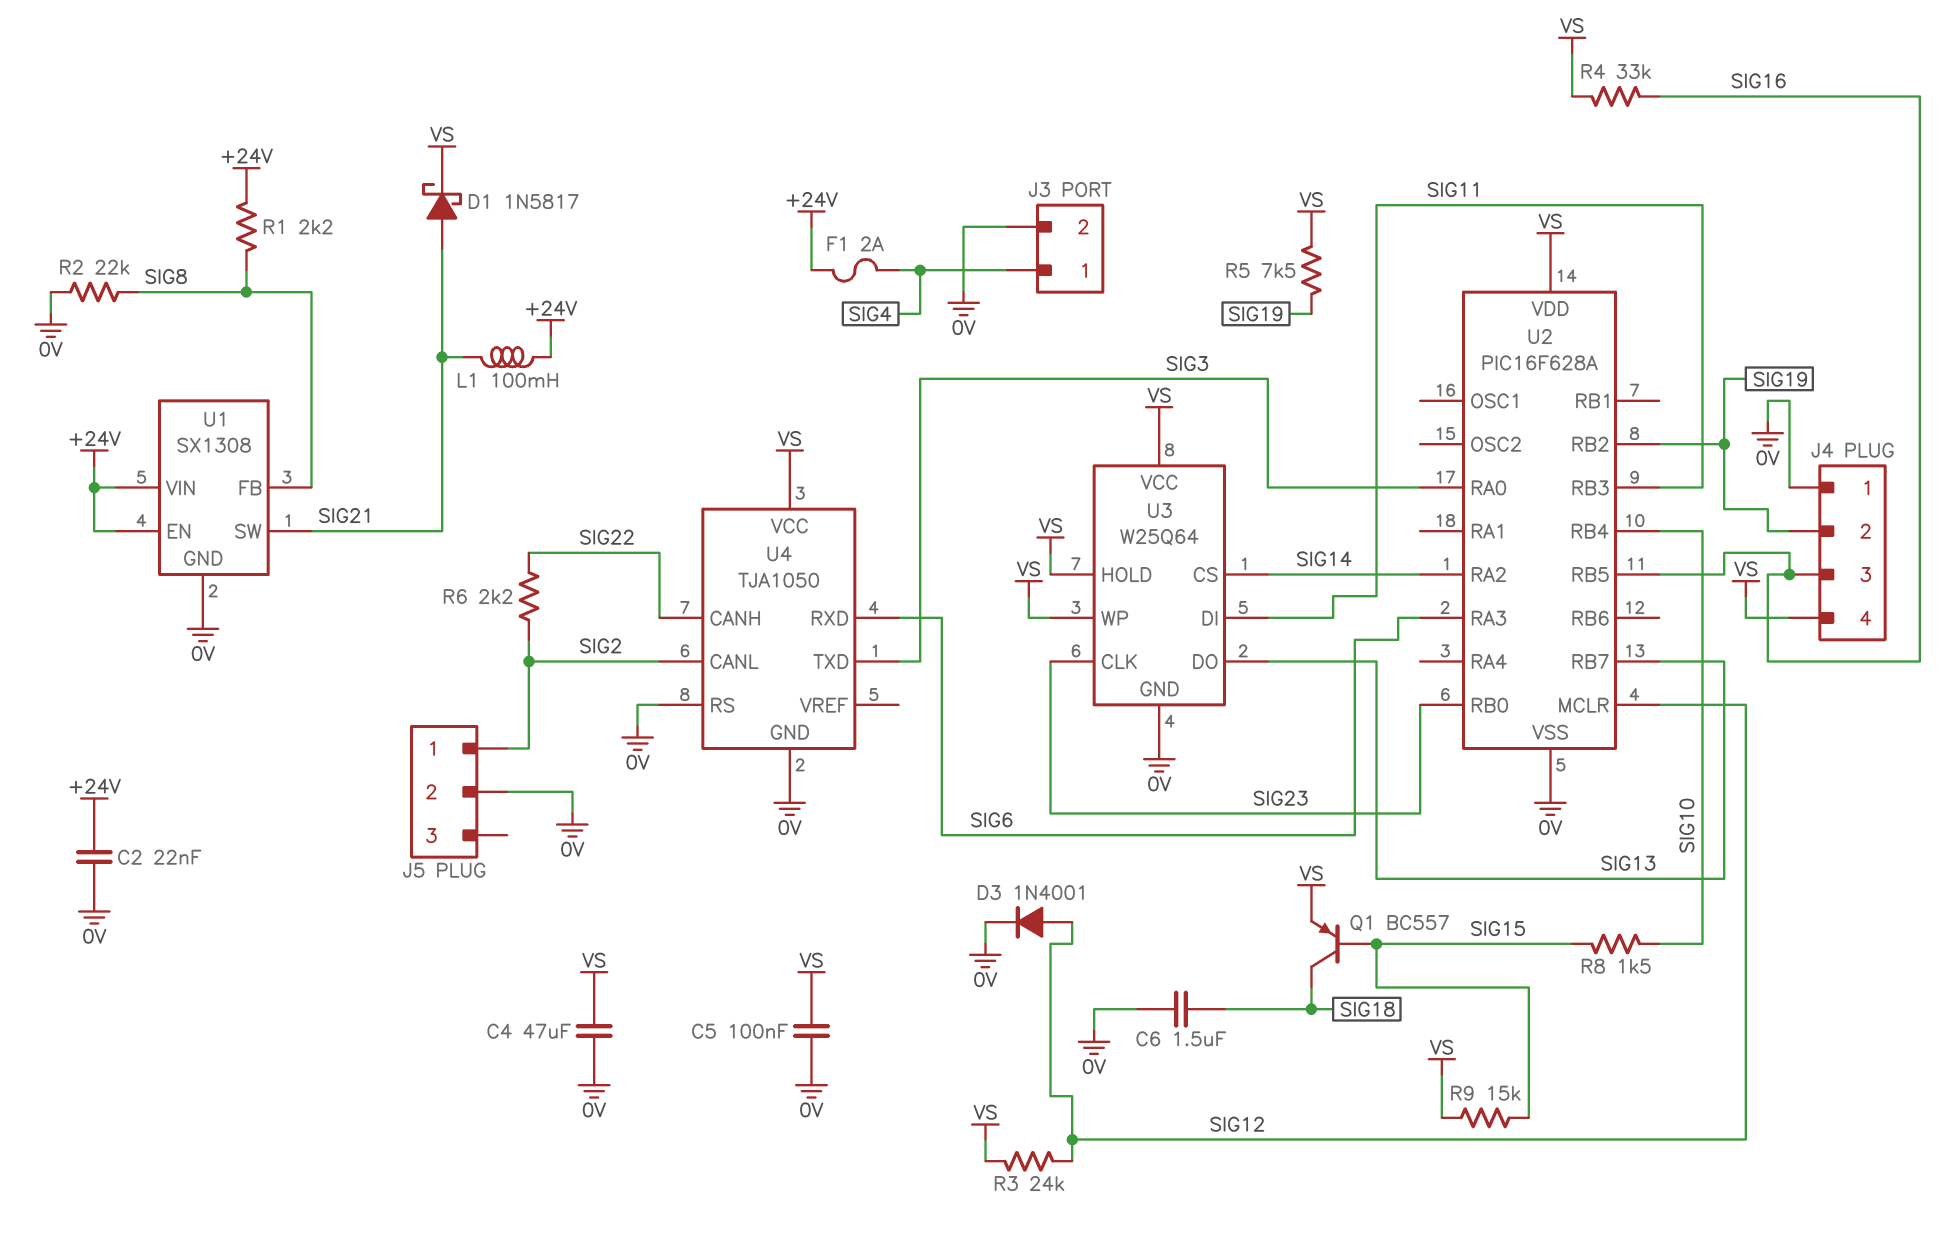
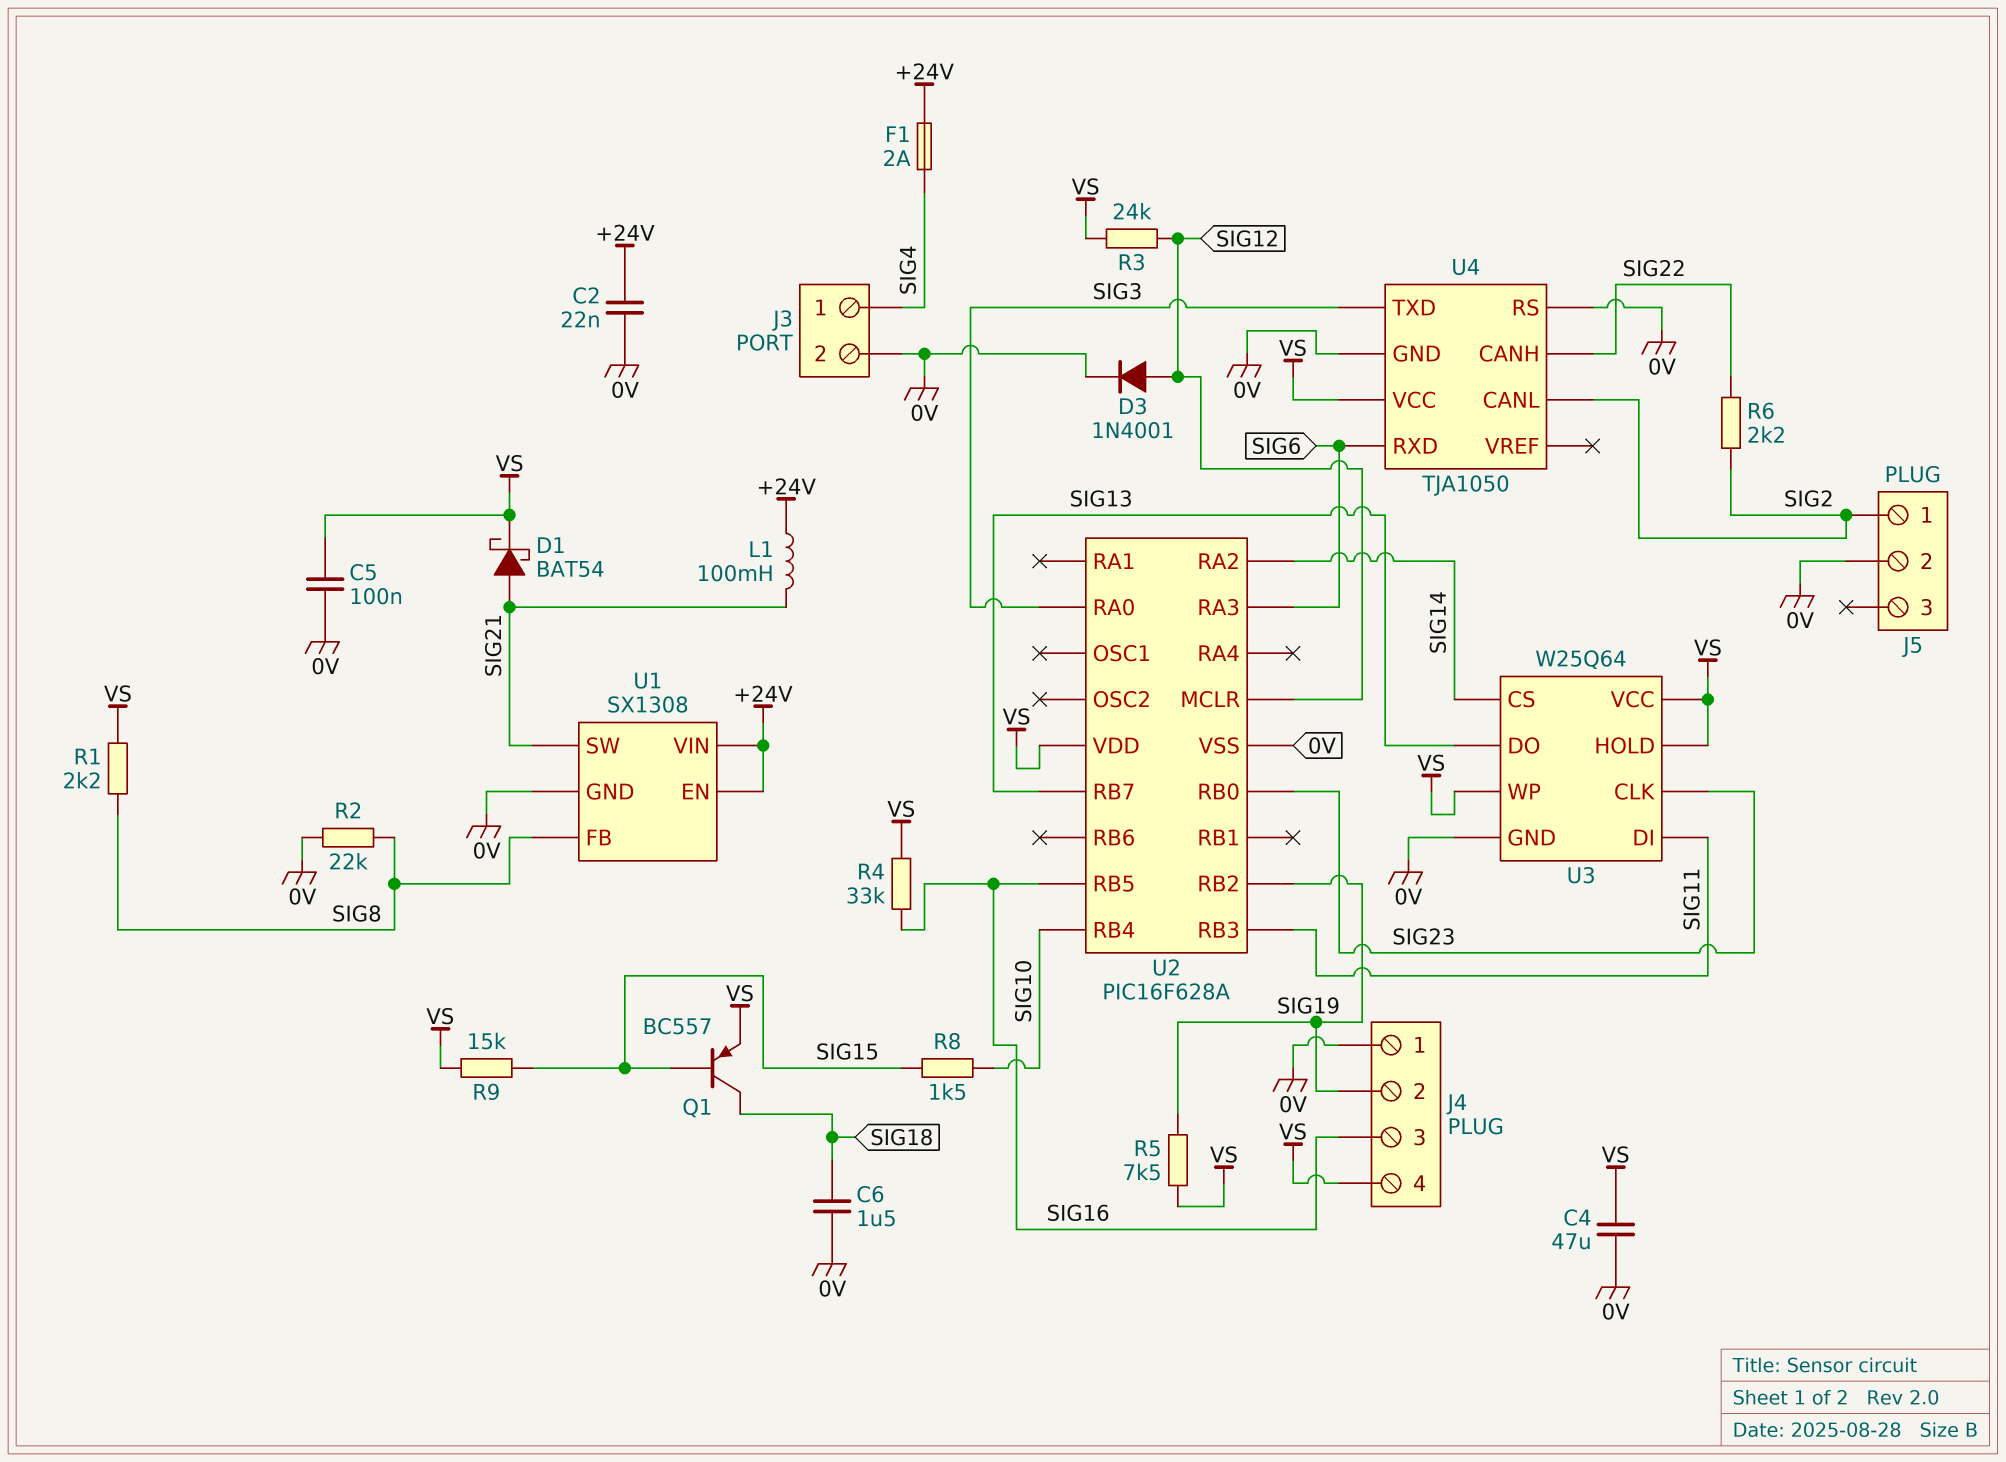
D1: schottky 1N5817 (A SIG21, K VS) -> schottky BAT54 (A SIG21, K VS)
R1: 2.2k (+24V, SIG8) -> 2.2k (SIG8, VS)

